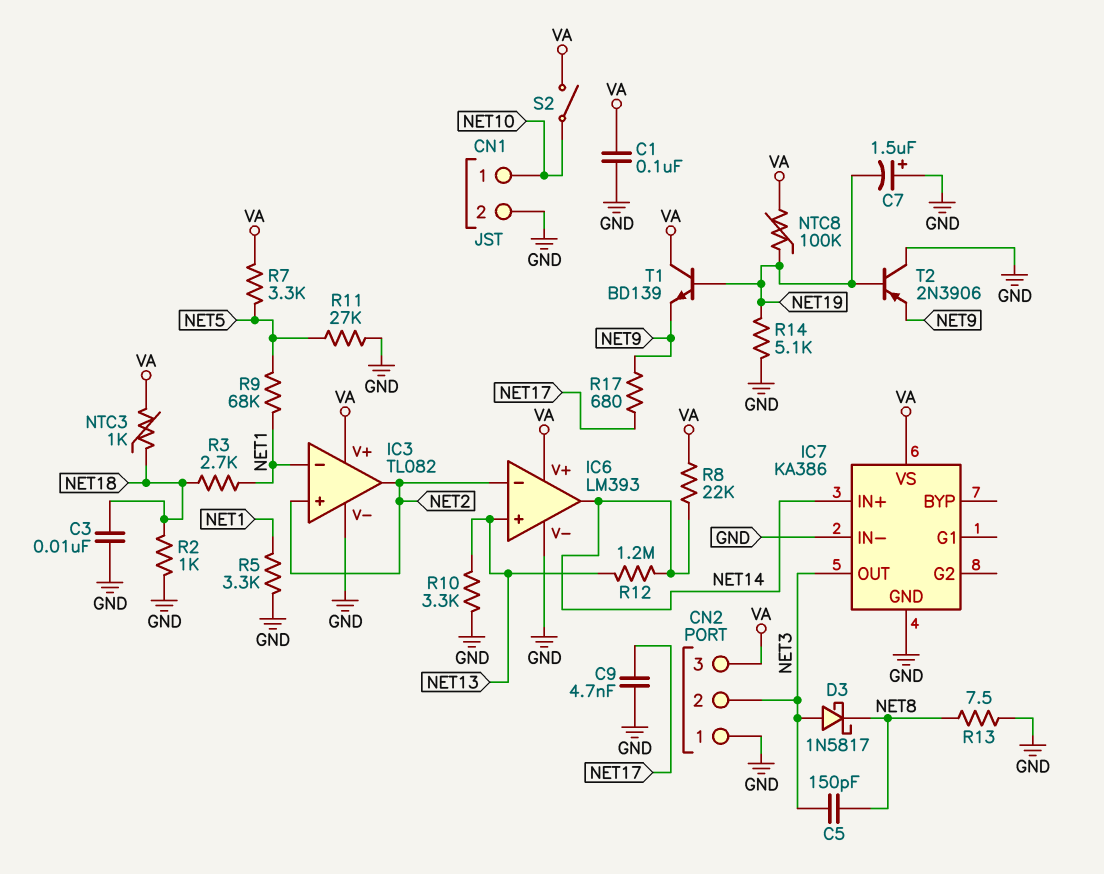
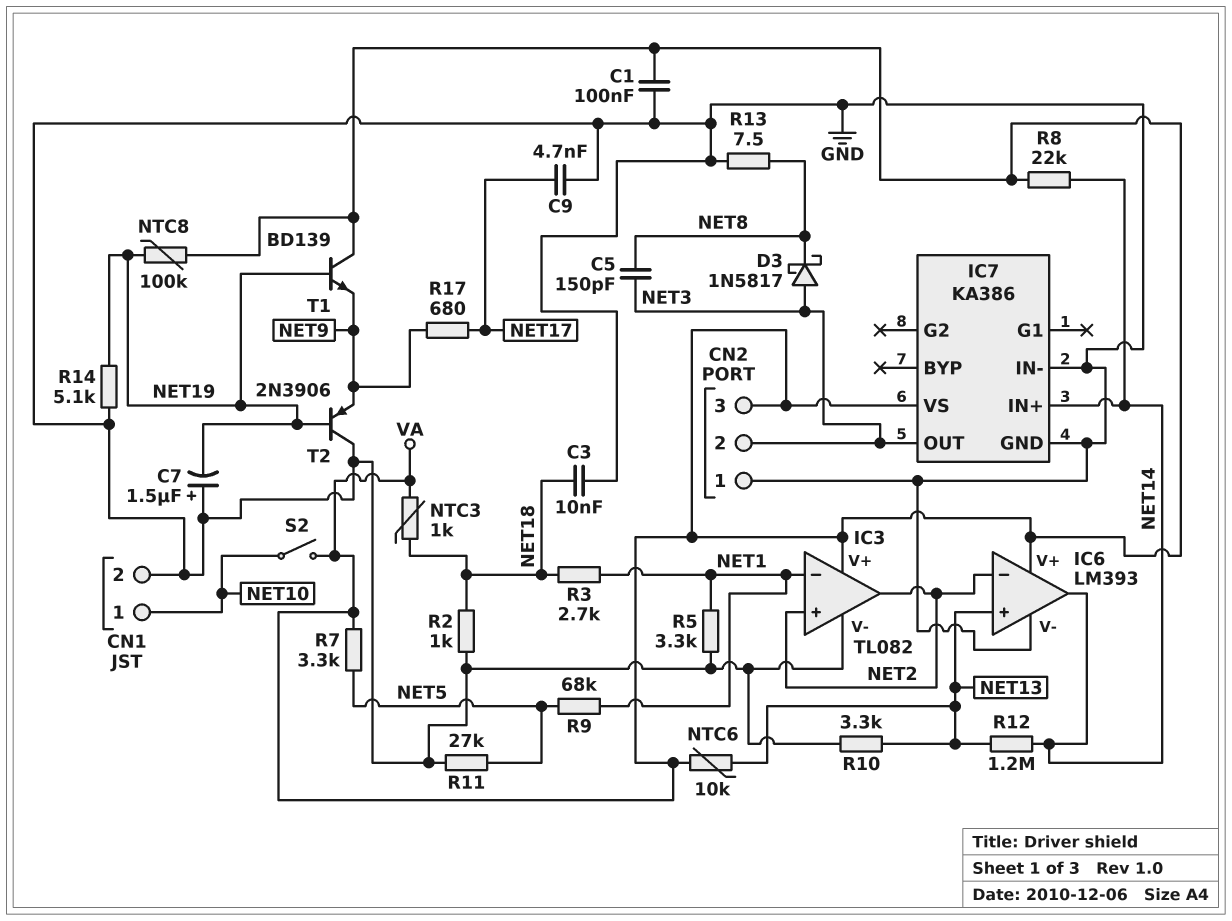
NTC6: none -> 10k (NET13, VA)

